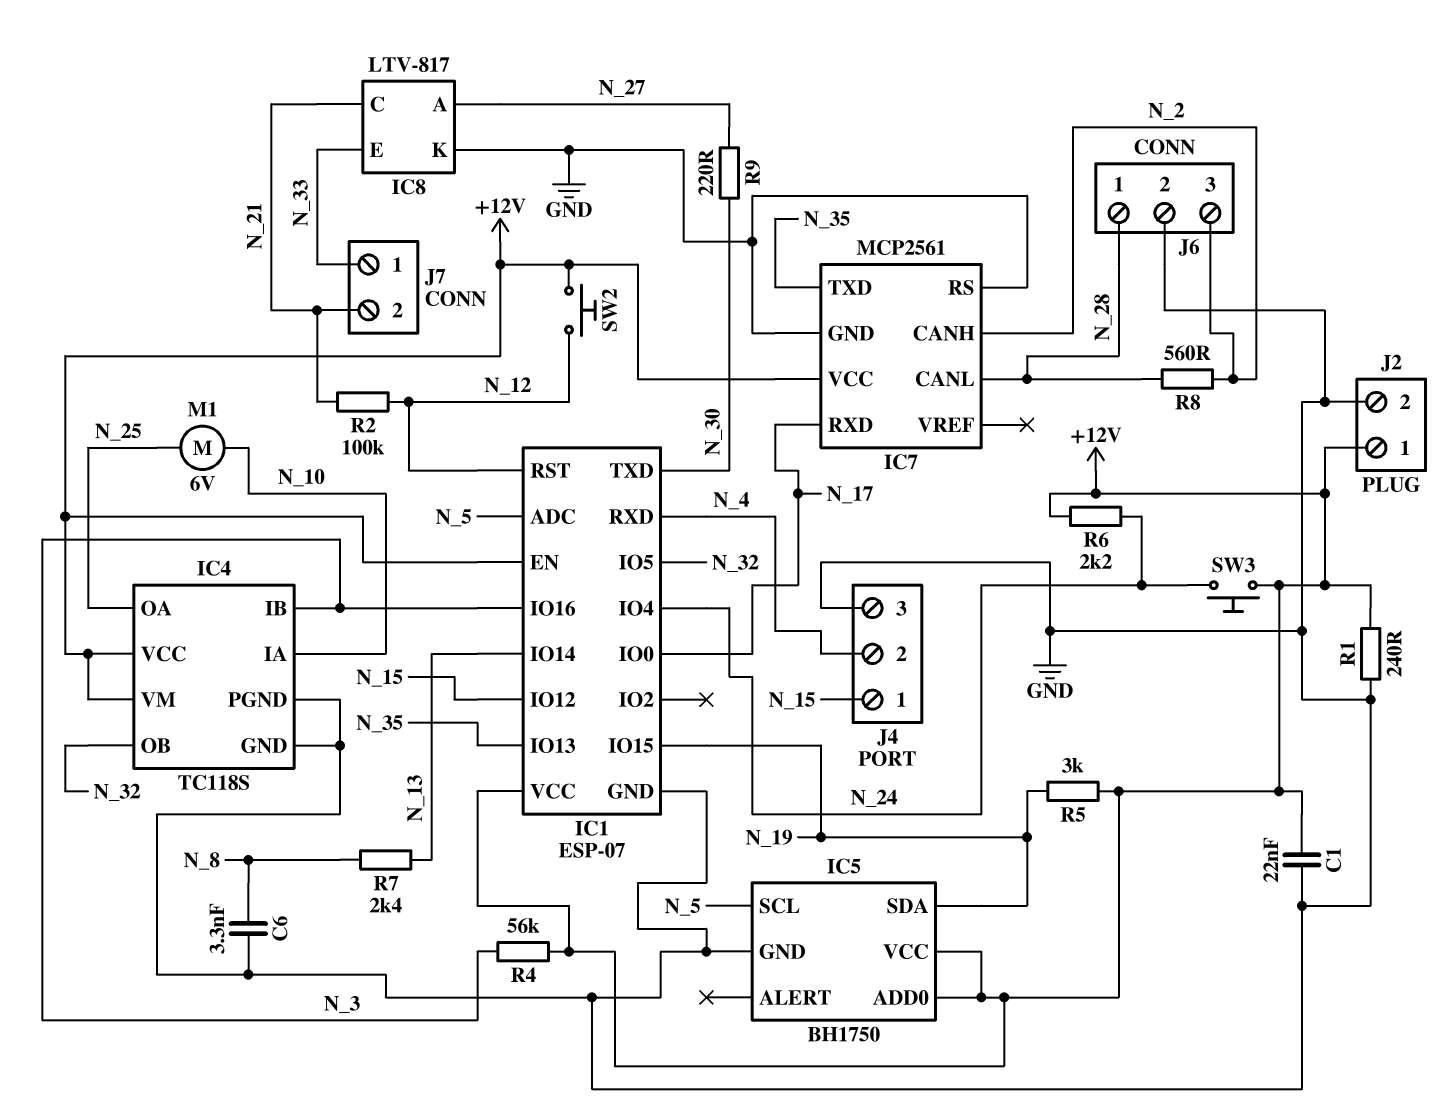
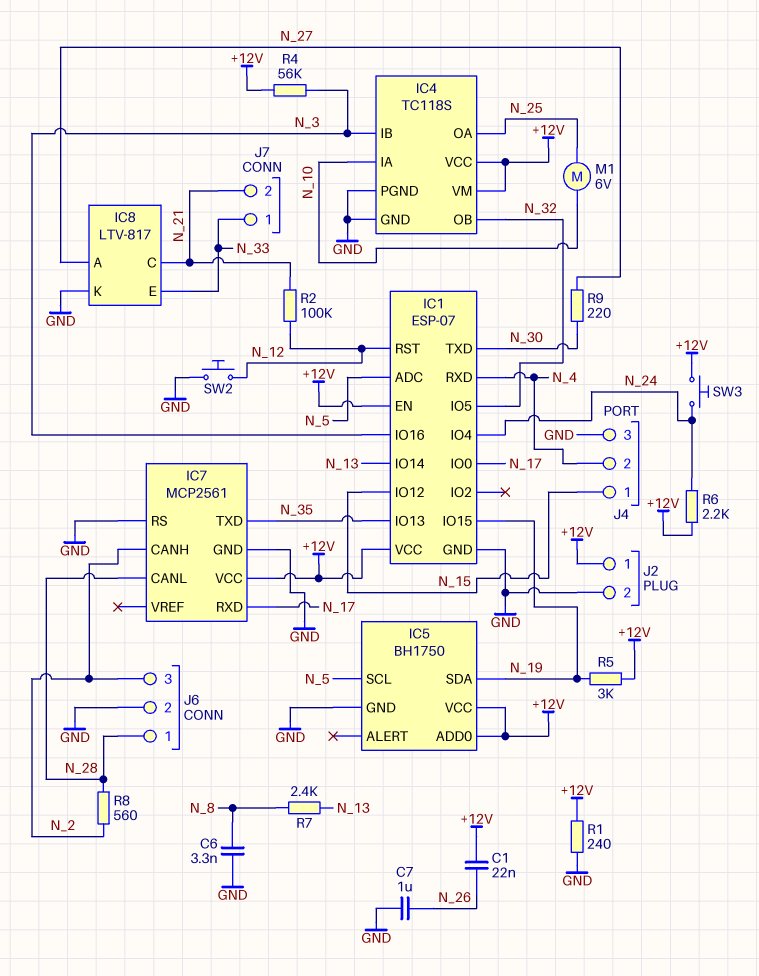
C1: 22nF (+12V, GND) -> 22nF (+12V, N_26)
C7: none -> 1uF (GND, N_26)
SW2: button (+12V, N_12) -> button (GND, N_12)

